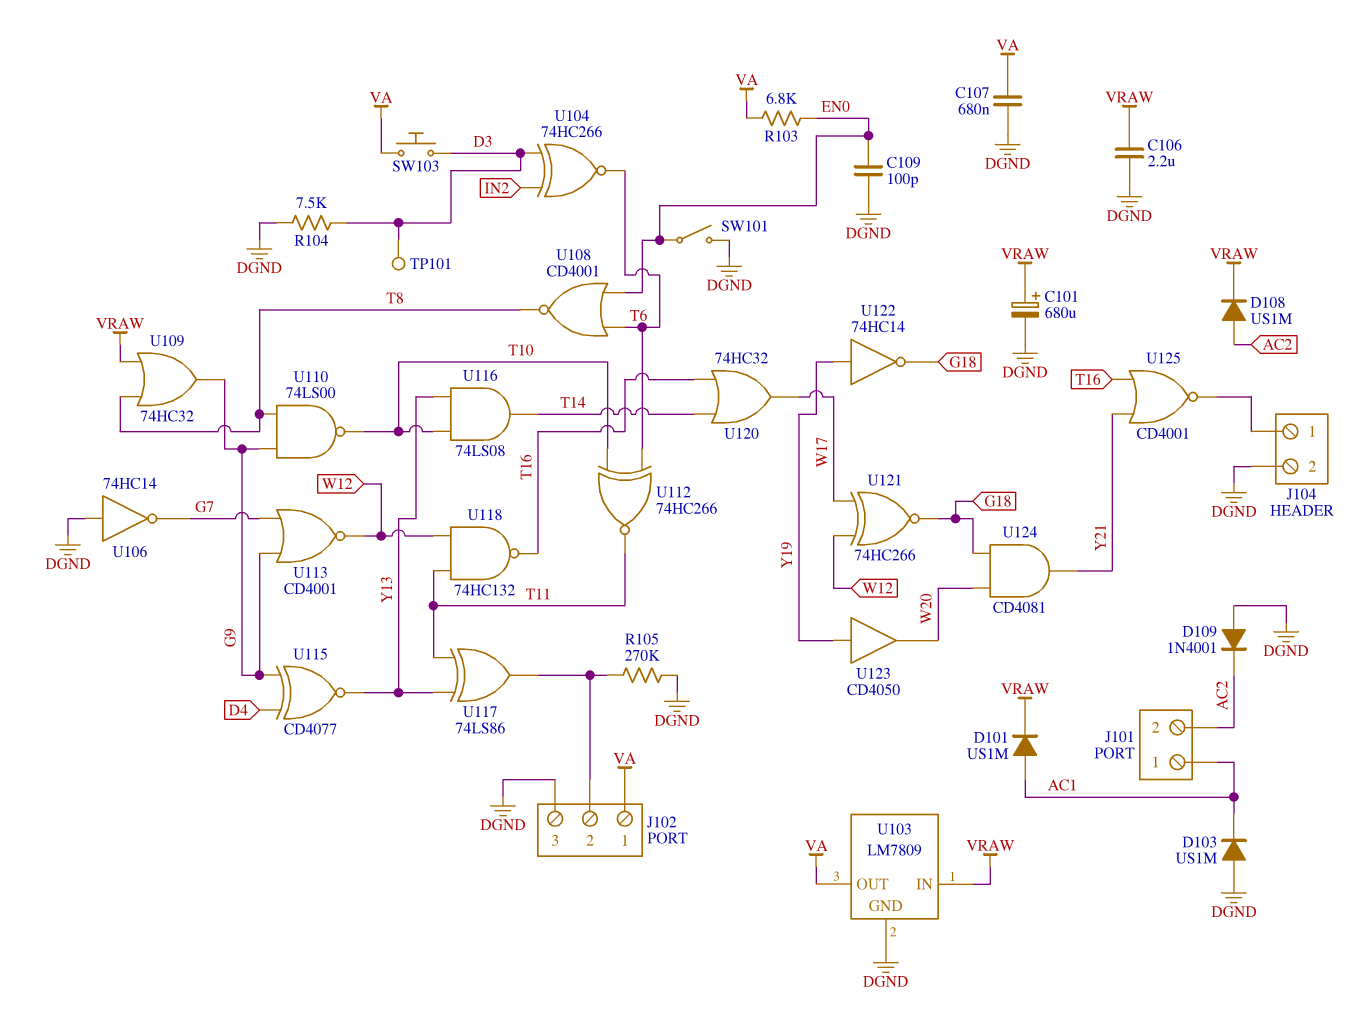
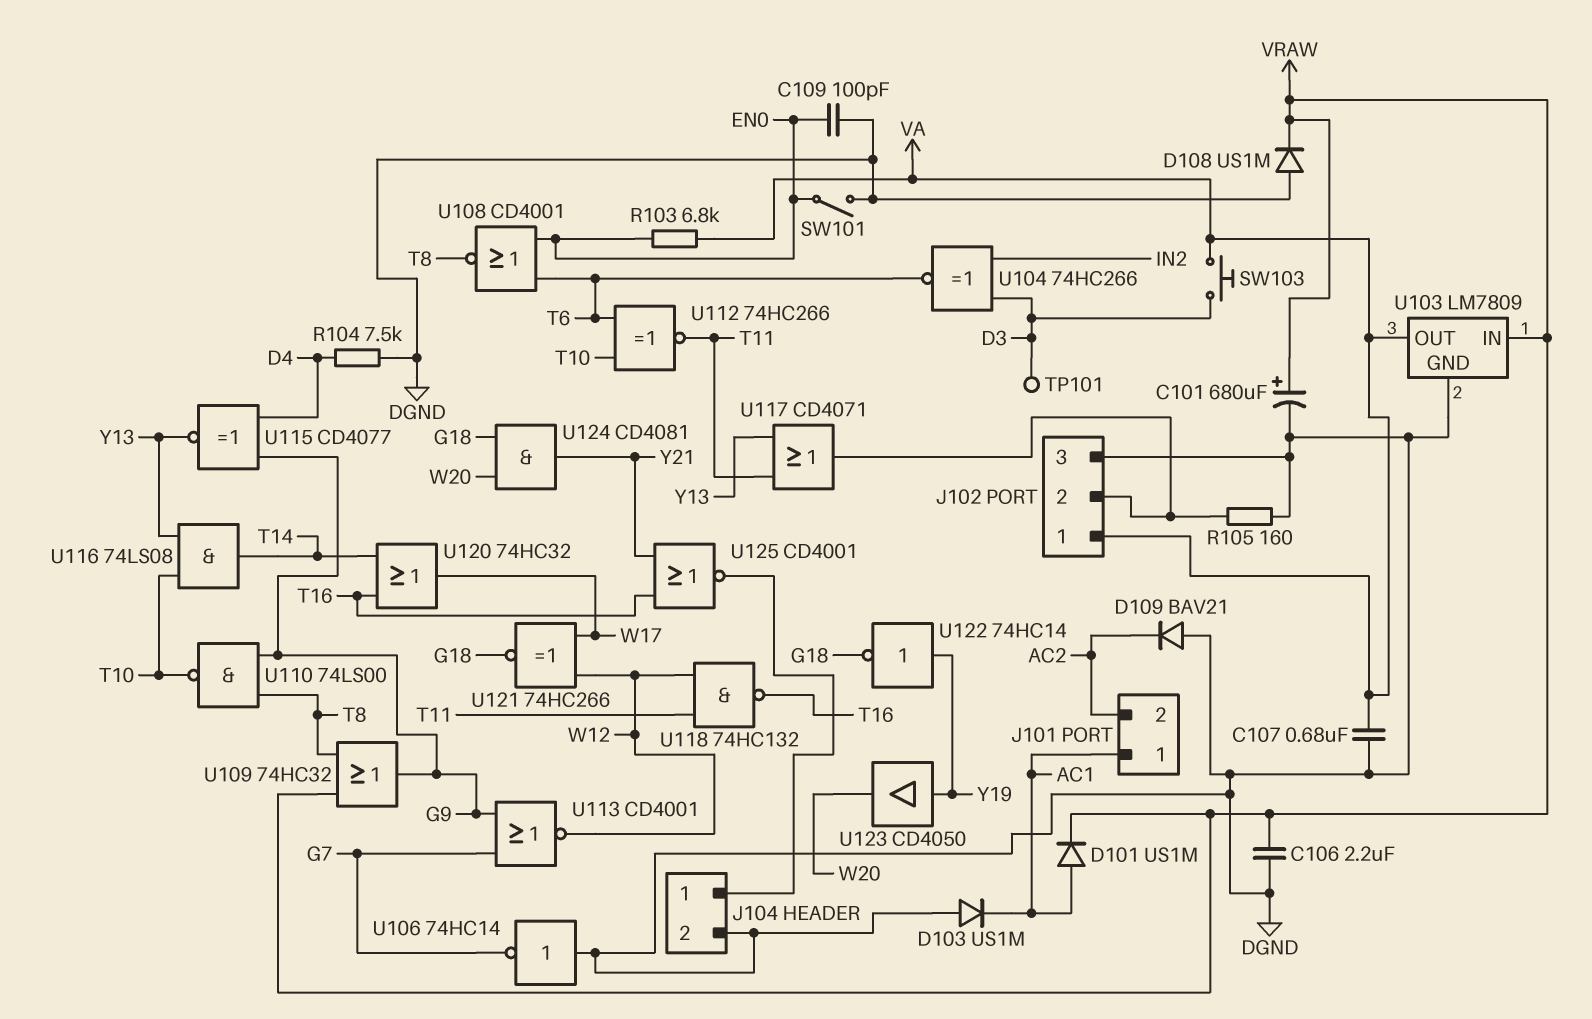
D108: diode US1M (A AC2, K VRAW) -> diode US1M (A DGND, K VRAW)
D109: diode 1N4001 (A DGND, K AC2) -> diode BAV21 (A DGND, K AC2)
R104: 7.5k (D3, DGND) -> 7.5k (D4, DGND)
R105: 270k (DGND, J102/2) -> 160 (DGND, J102/2)
U117: XOR 74LS86 (in T11, in Y13, out J102/2) -> OR CD4071 (in T11, in Y13, out J102/2)

